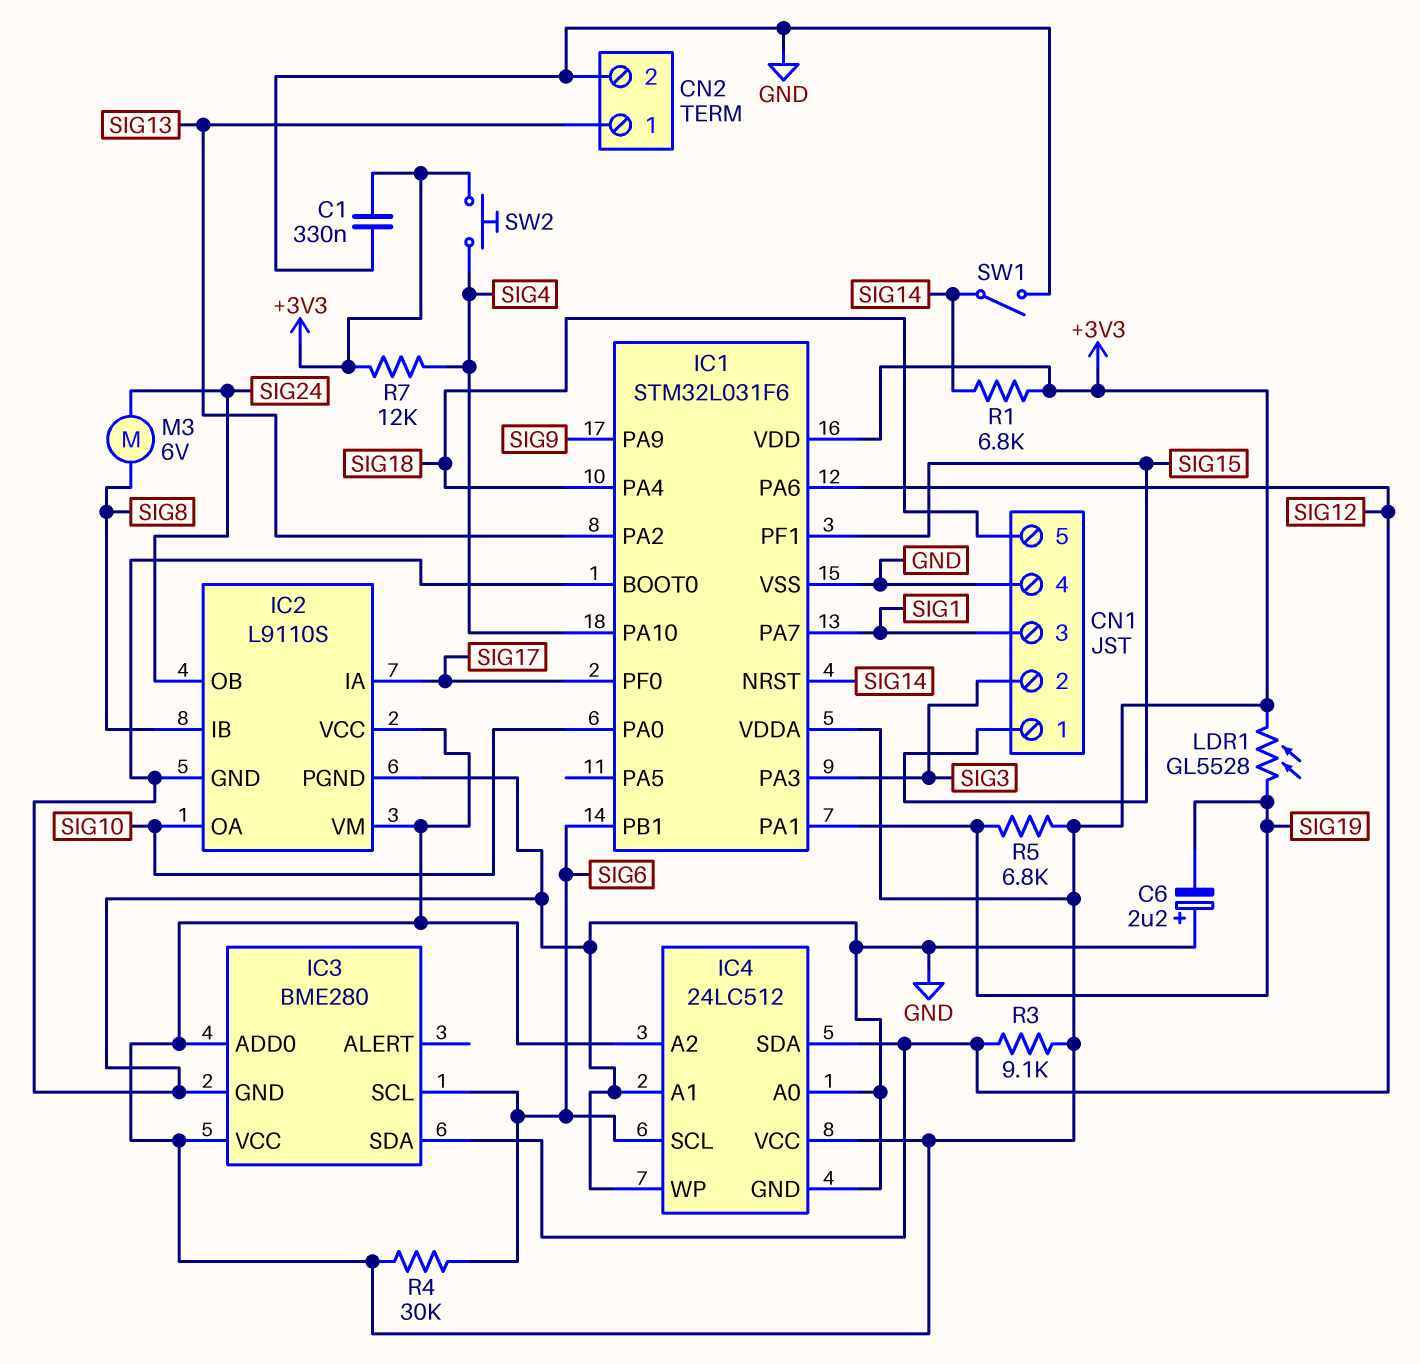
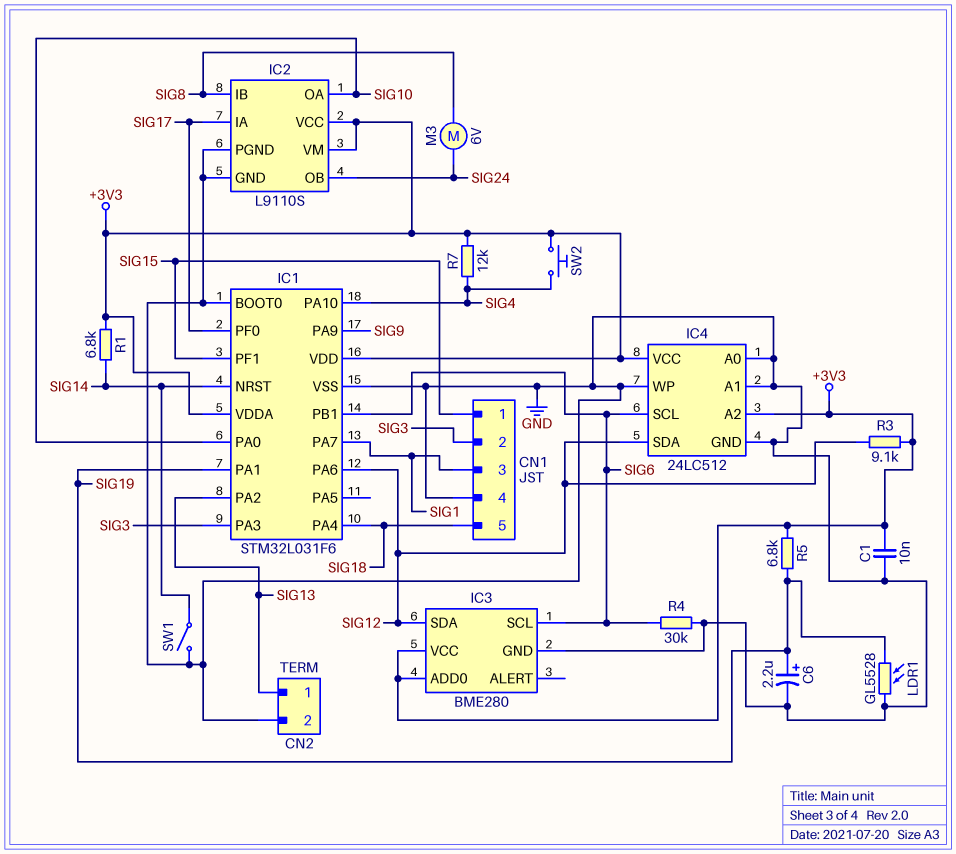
C1: 330nF (+3V3, GND) -> 10nF (+3V3, GND)
C6: 2.2uF (plus GND, minus SIG19) -> 2.2uF (plus SIG19, minus GND)
LDR1: GL5528 (+3V3, SIG19) -> GL5528 (GND, SIG19)
R4: 30k (+3V3, SIG6) -> 30k (GND, SIG6)

